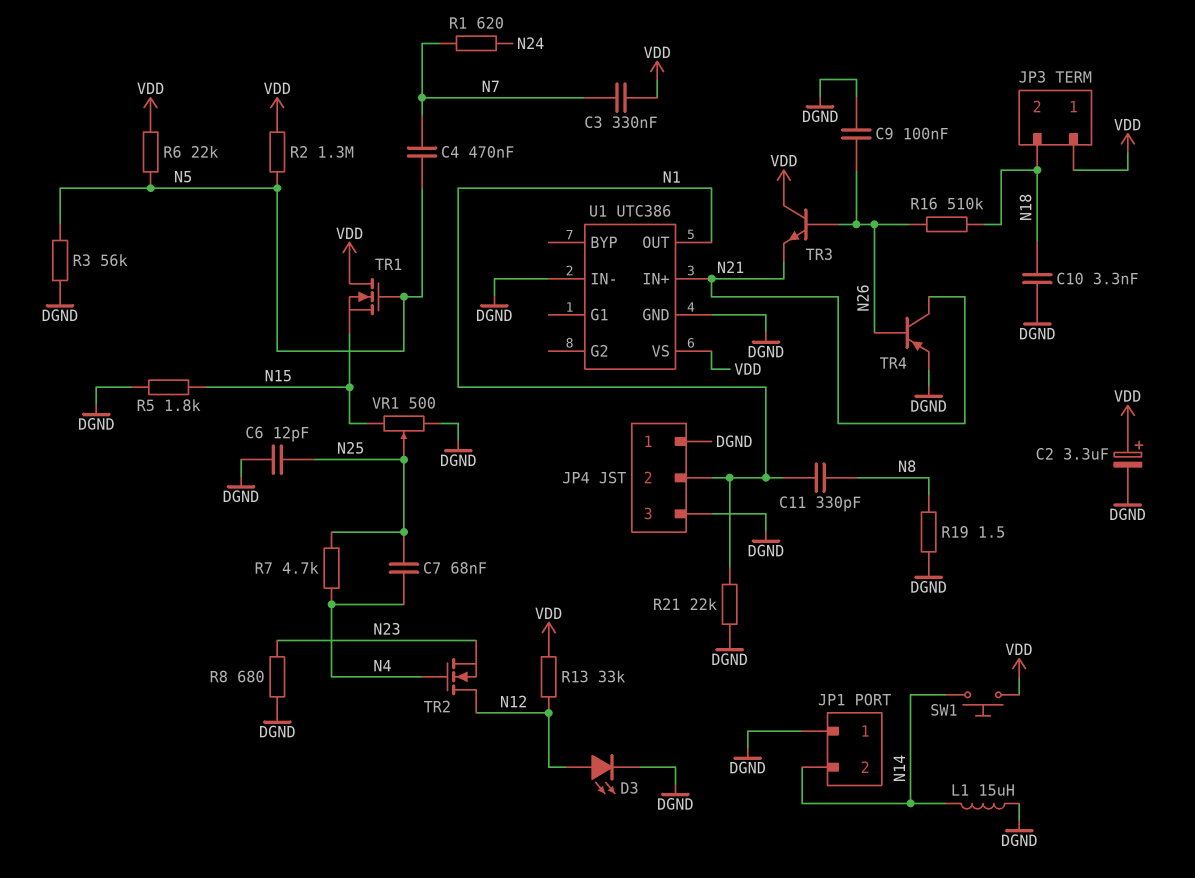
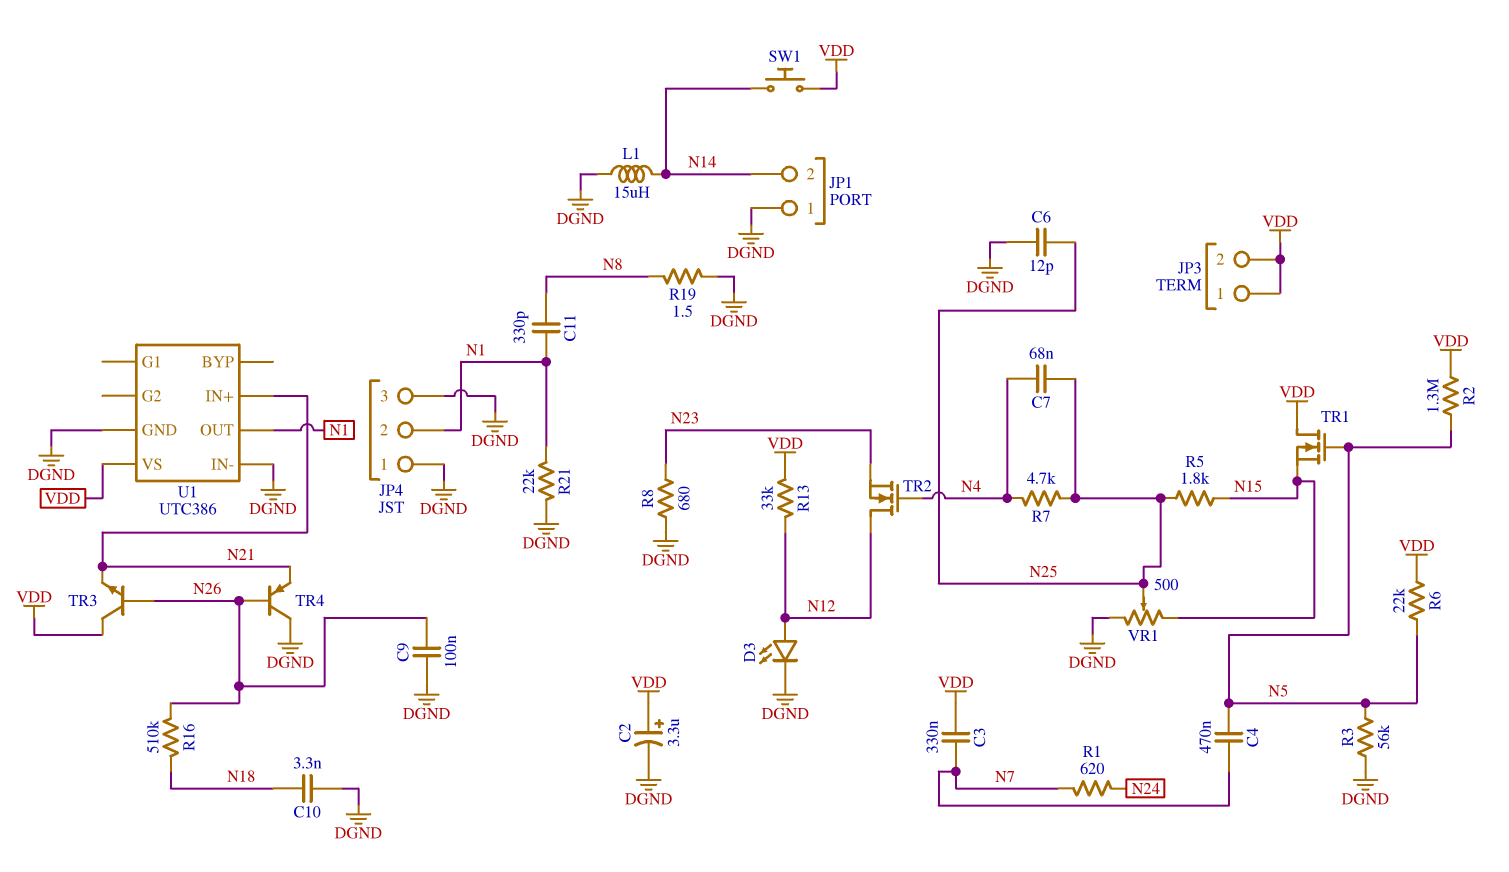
JP3 pin 2: N18 -> VDD
R5: 1.8k (DGND, N15) -> 1.8k (N15, N25)
TR4: PNP (B N26, C N21, E DGND) -> PNP (B N26, C DGND, E N21)

